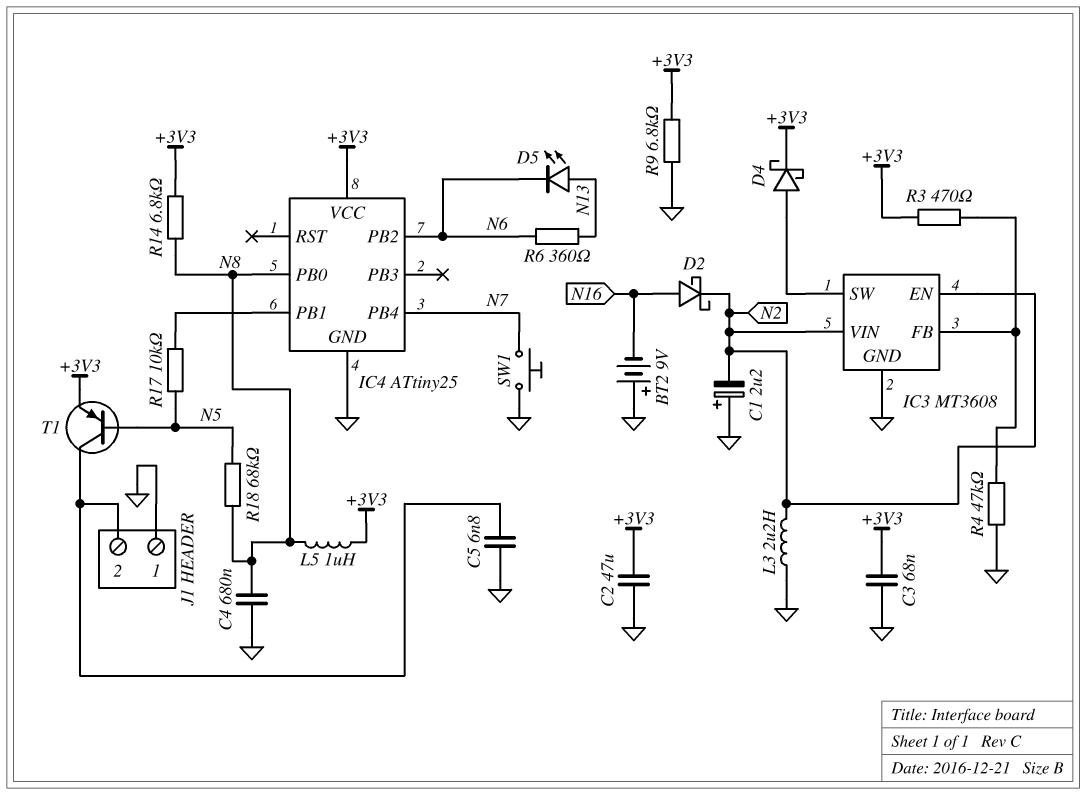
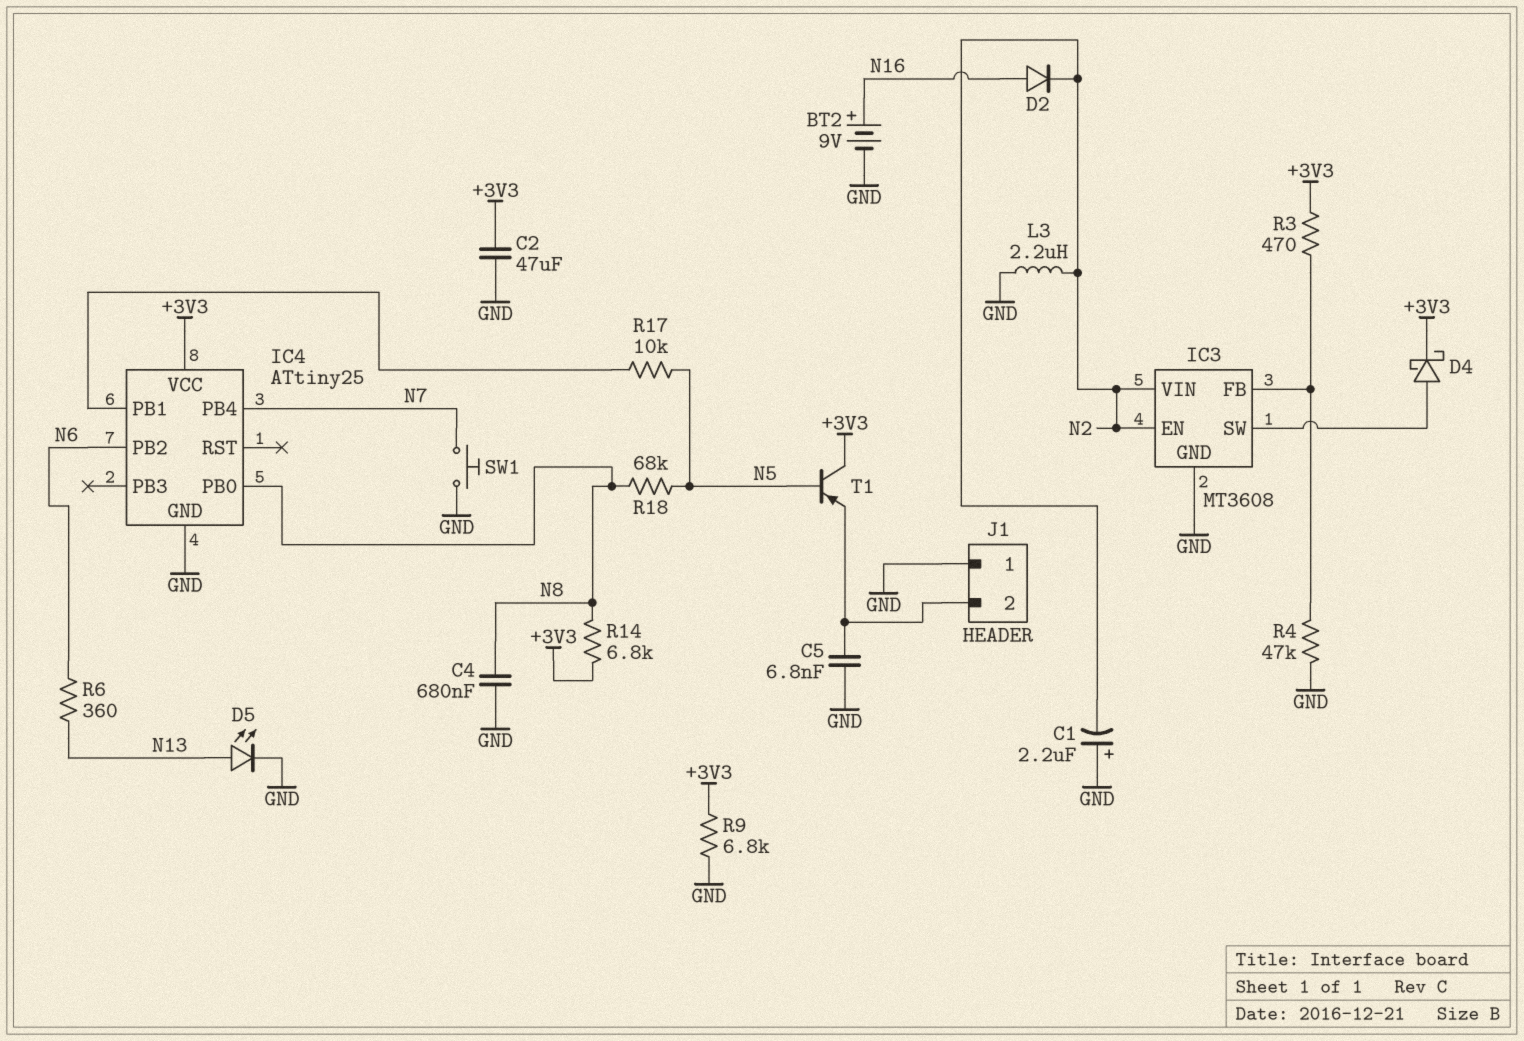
BT2: 9V (plus GND, minus N16) -> 9V (plus N16, minus GND)
C3: 68nF (+3V3, GND) -> none
D2: schottky (A N16, K N2) -> diode (A N16, K N2)
D5: LED (A N13, K N6) -> LED (A N13, K GND)
L5: 1uH (+3V3, N8) -> none
T1: PNP (B N5, C J1/2, E +3V3) -> PNP (B N5, C +3V3, E J1/2)

